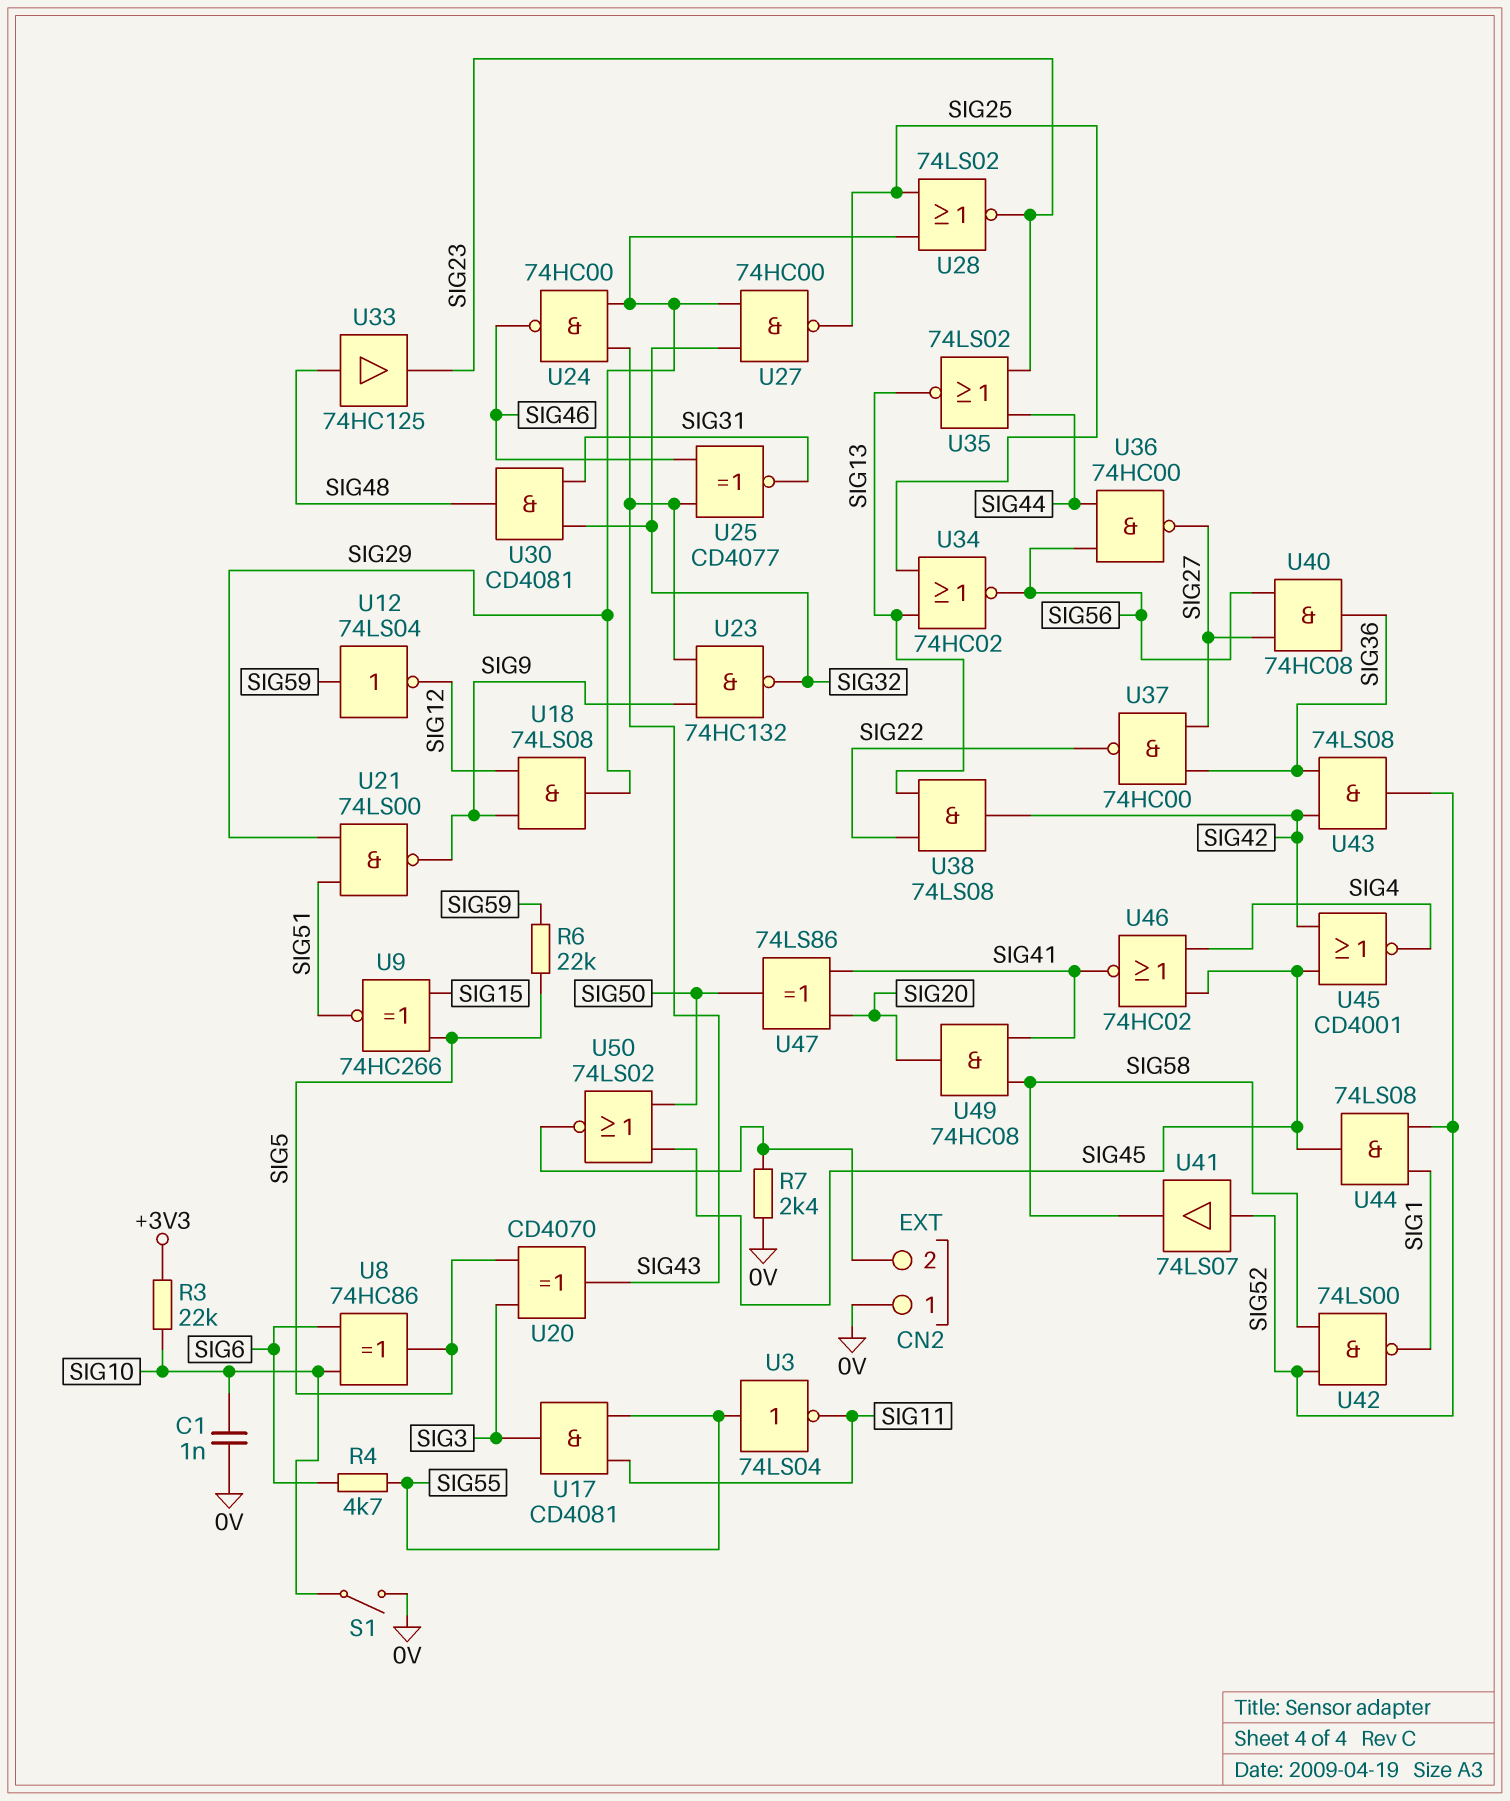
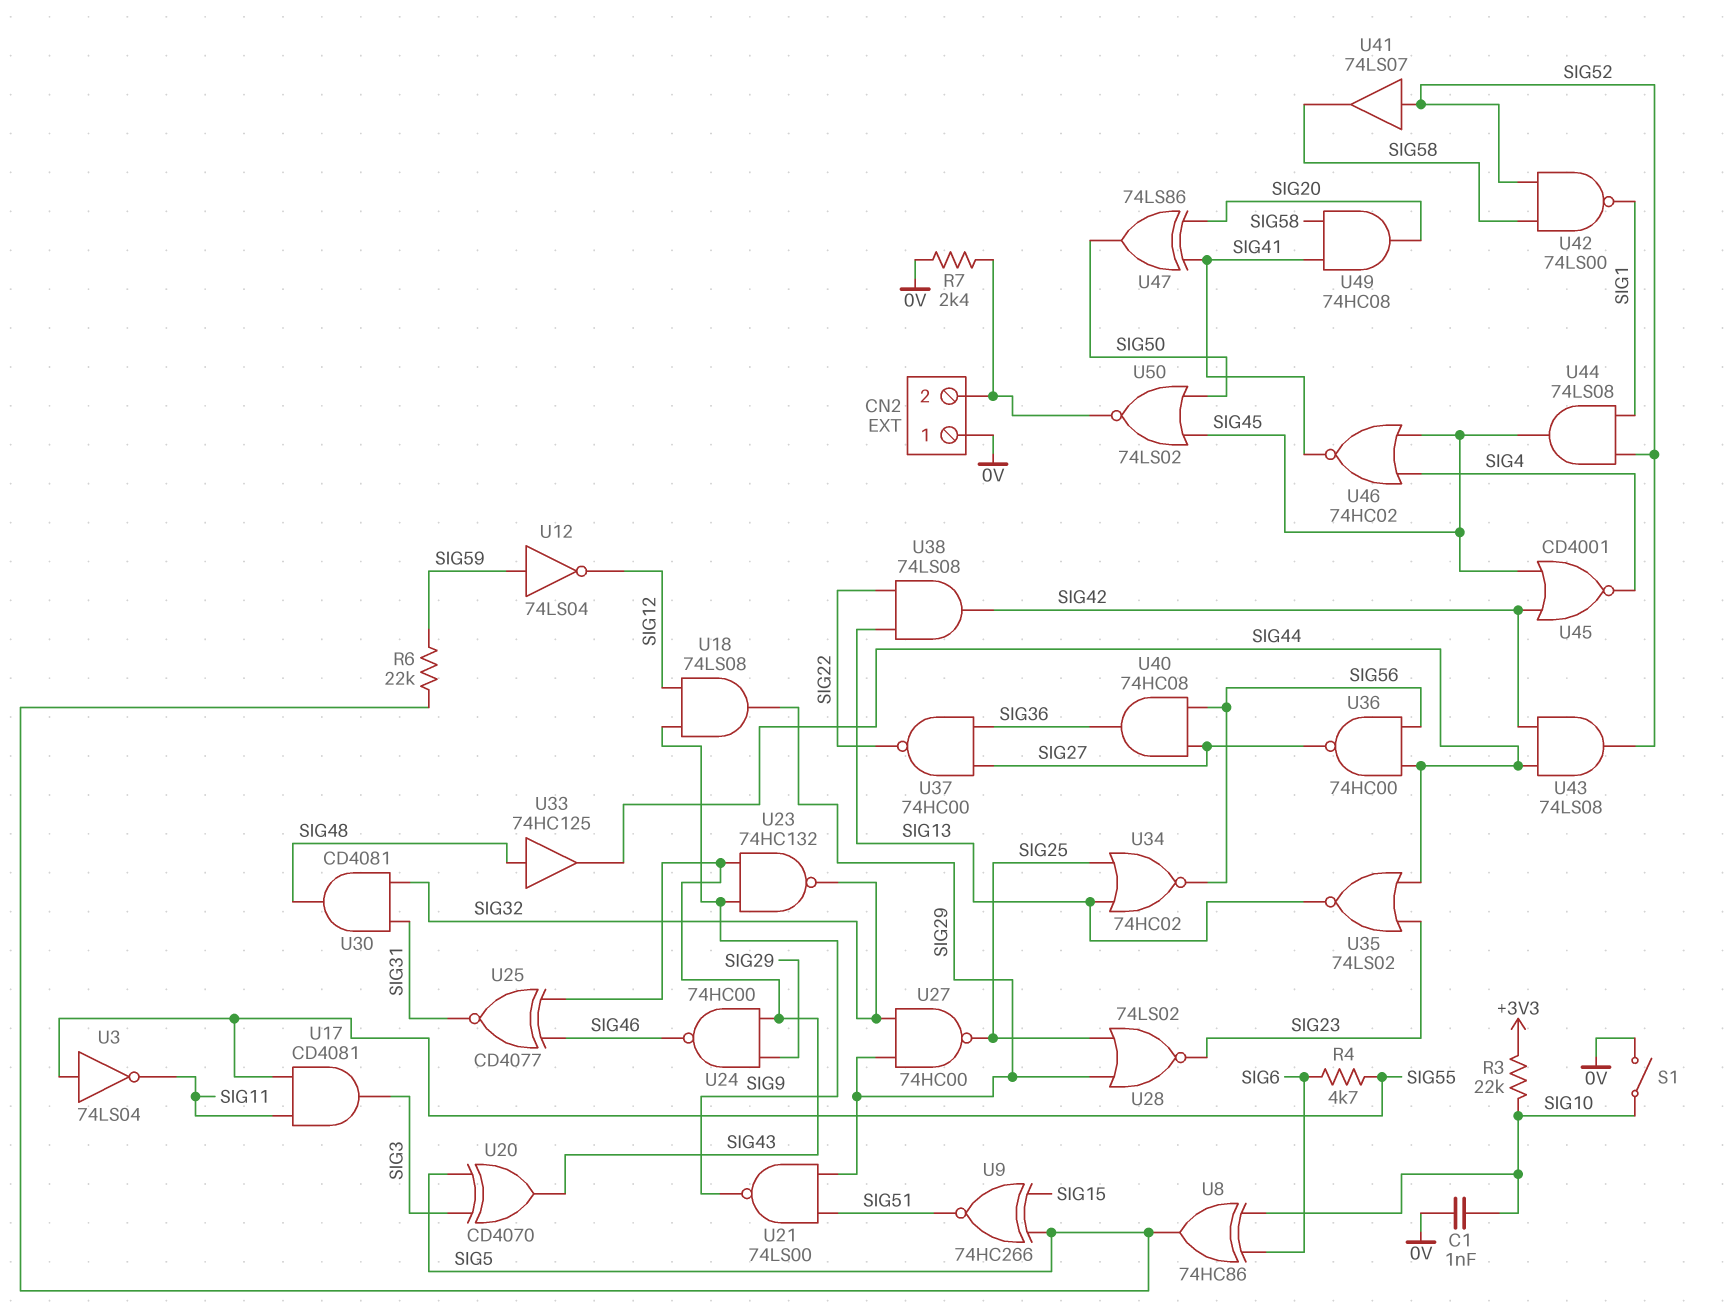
U33: buffer 74HC125 (in SIG48, out SIG23) -> buffer 74HC125 (in SIG48, out SIG44)
U43: AND 74LS08 (in SIG36, in SIG42, out SIG52) -> AND 74LS08 (in SIG42, in SIG44, out SIG52)

